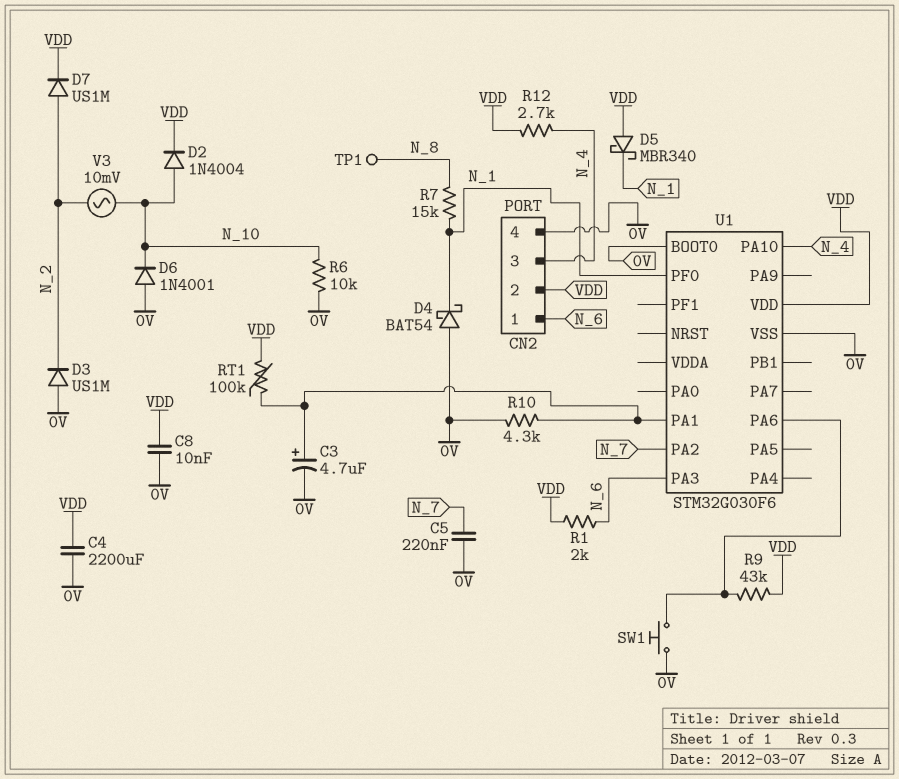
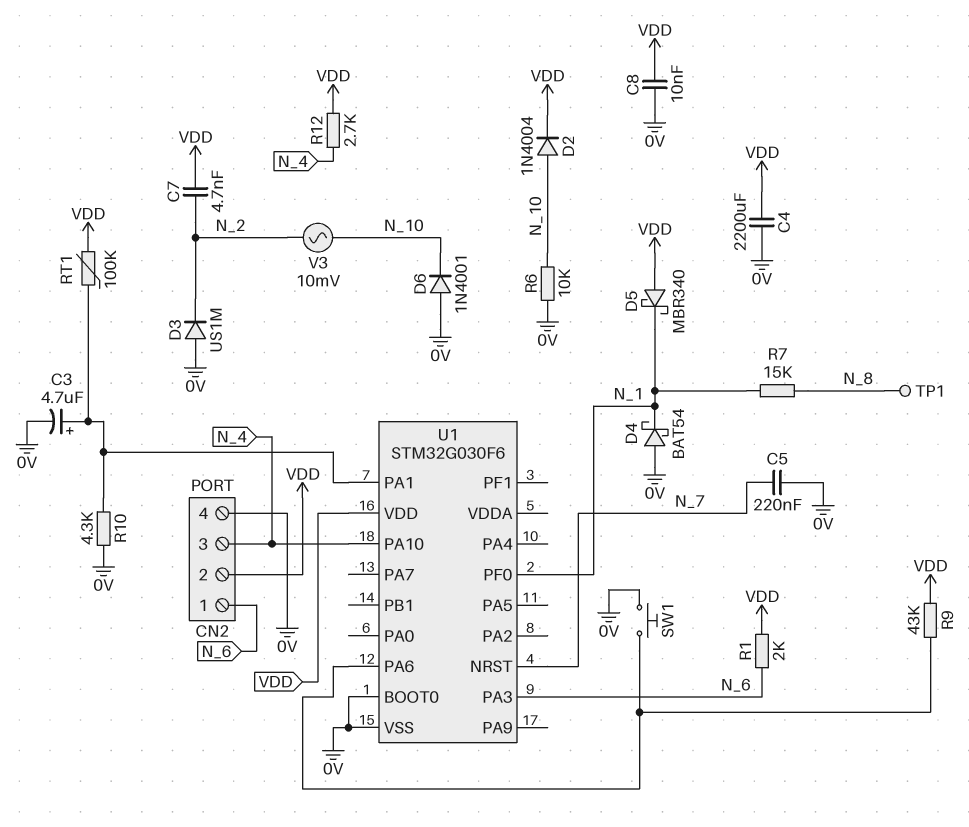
C7: none -> 4.7nF (N_2, VDD)
D7: diode US1M (A N_2, K VDD) -> none
U1 pin NRST: none -> N_7
U1 pin PA2: N_7 -> none

